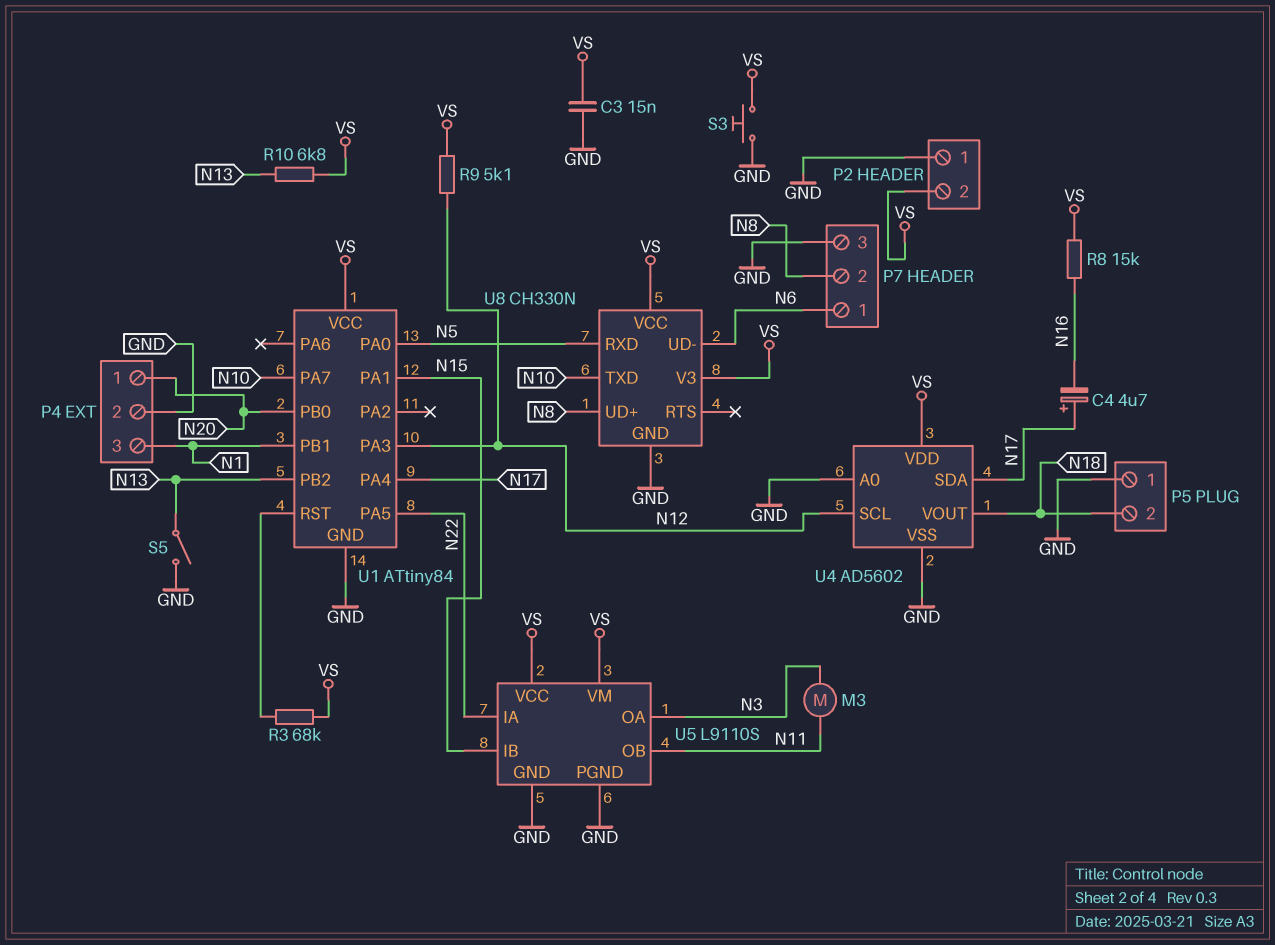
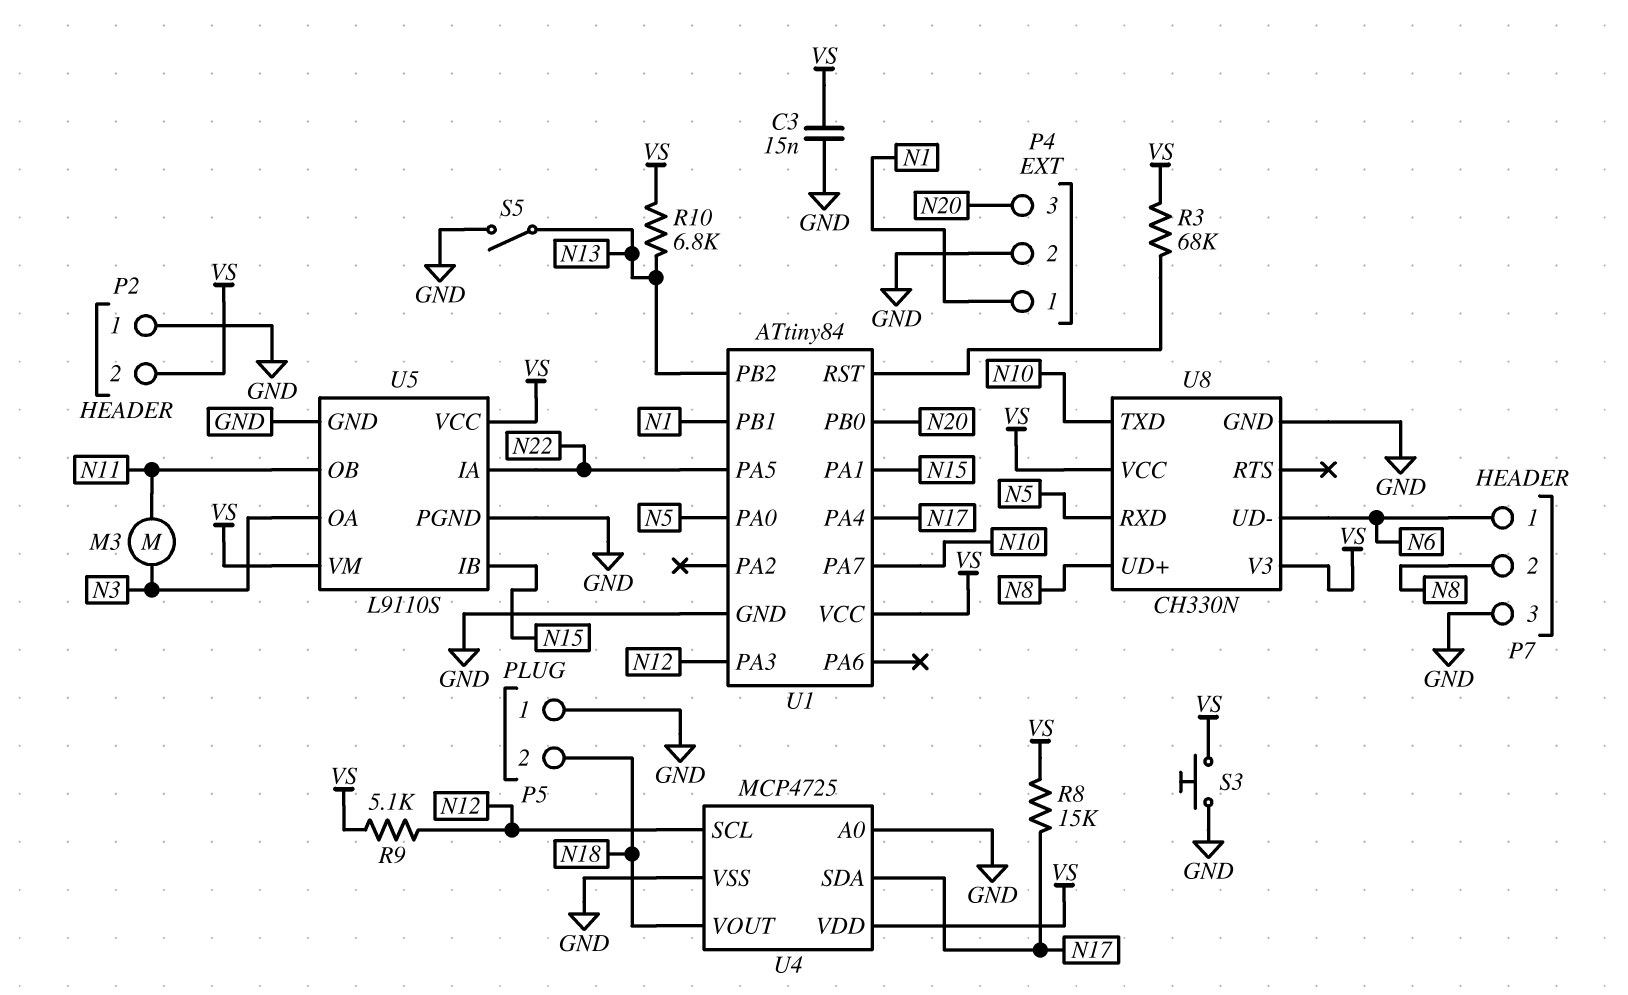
C4: 4.7uF (plus N17, minus N16) -> none
P4 pin 1: N20 -> N1
P4 pin 3: N1 -> N20
R8: 15k (N16, VS) -> 15k (N17, VS)
U4: AD5602 -> MCP4725

